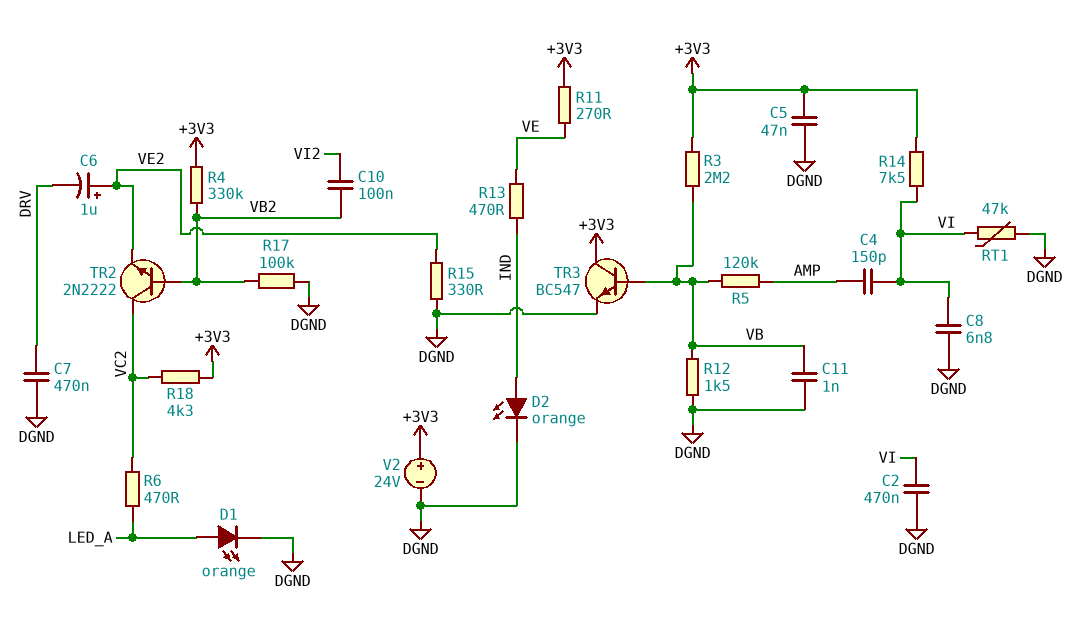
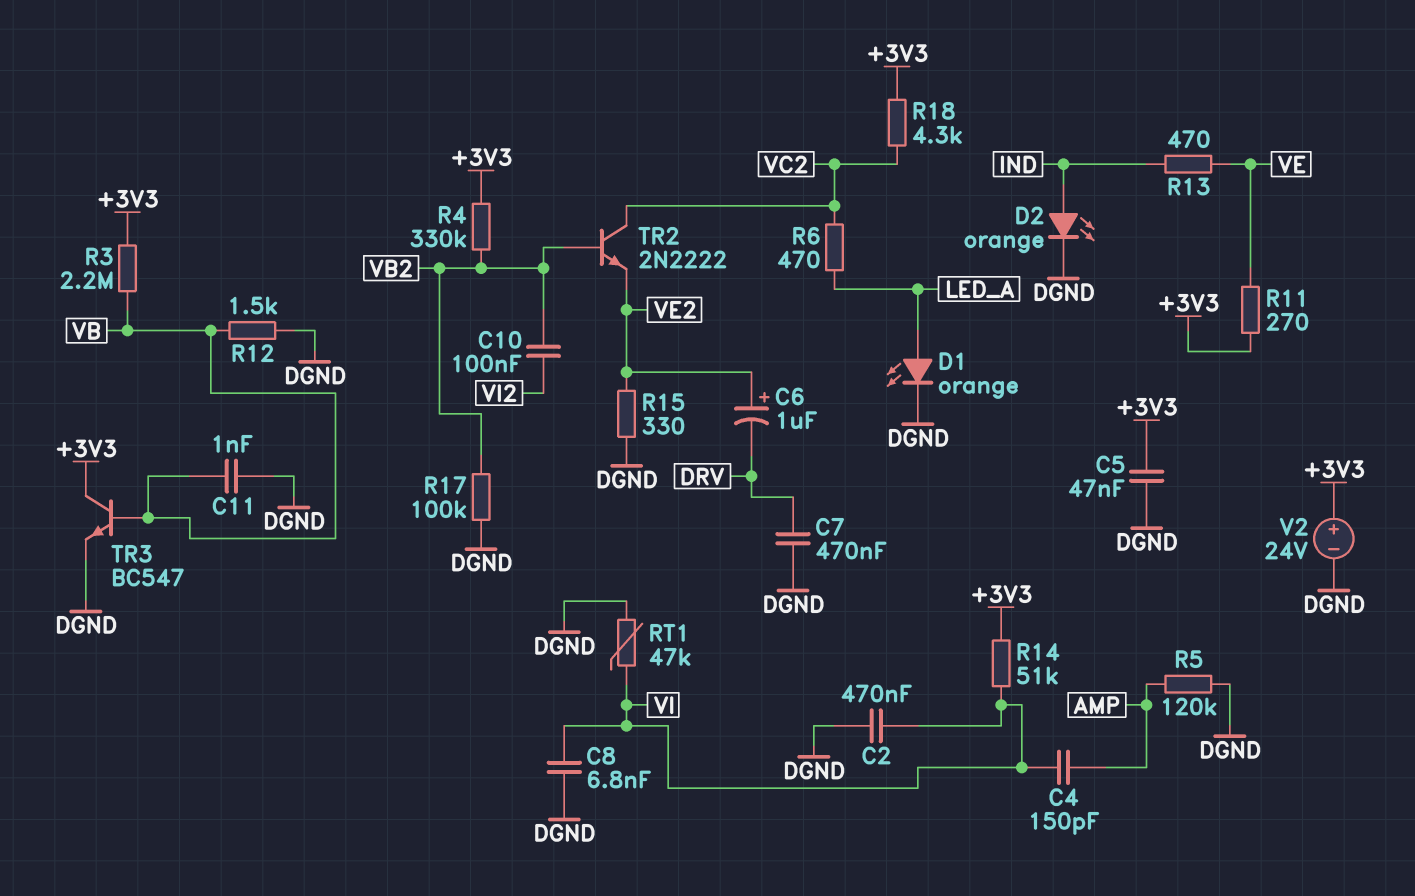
R5: 120k (AMP, VB) -> 120k (AMP, DGND)
R14: 7.5k (+3V3, VI) -> 51k (+3V3, VI)

